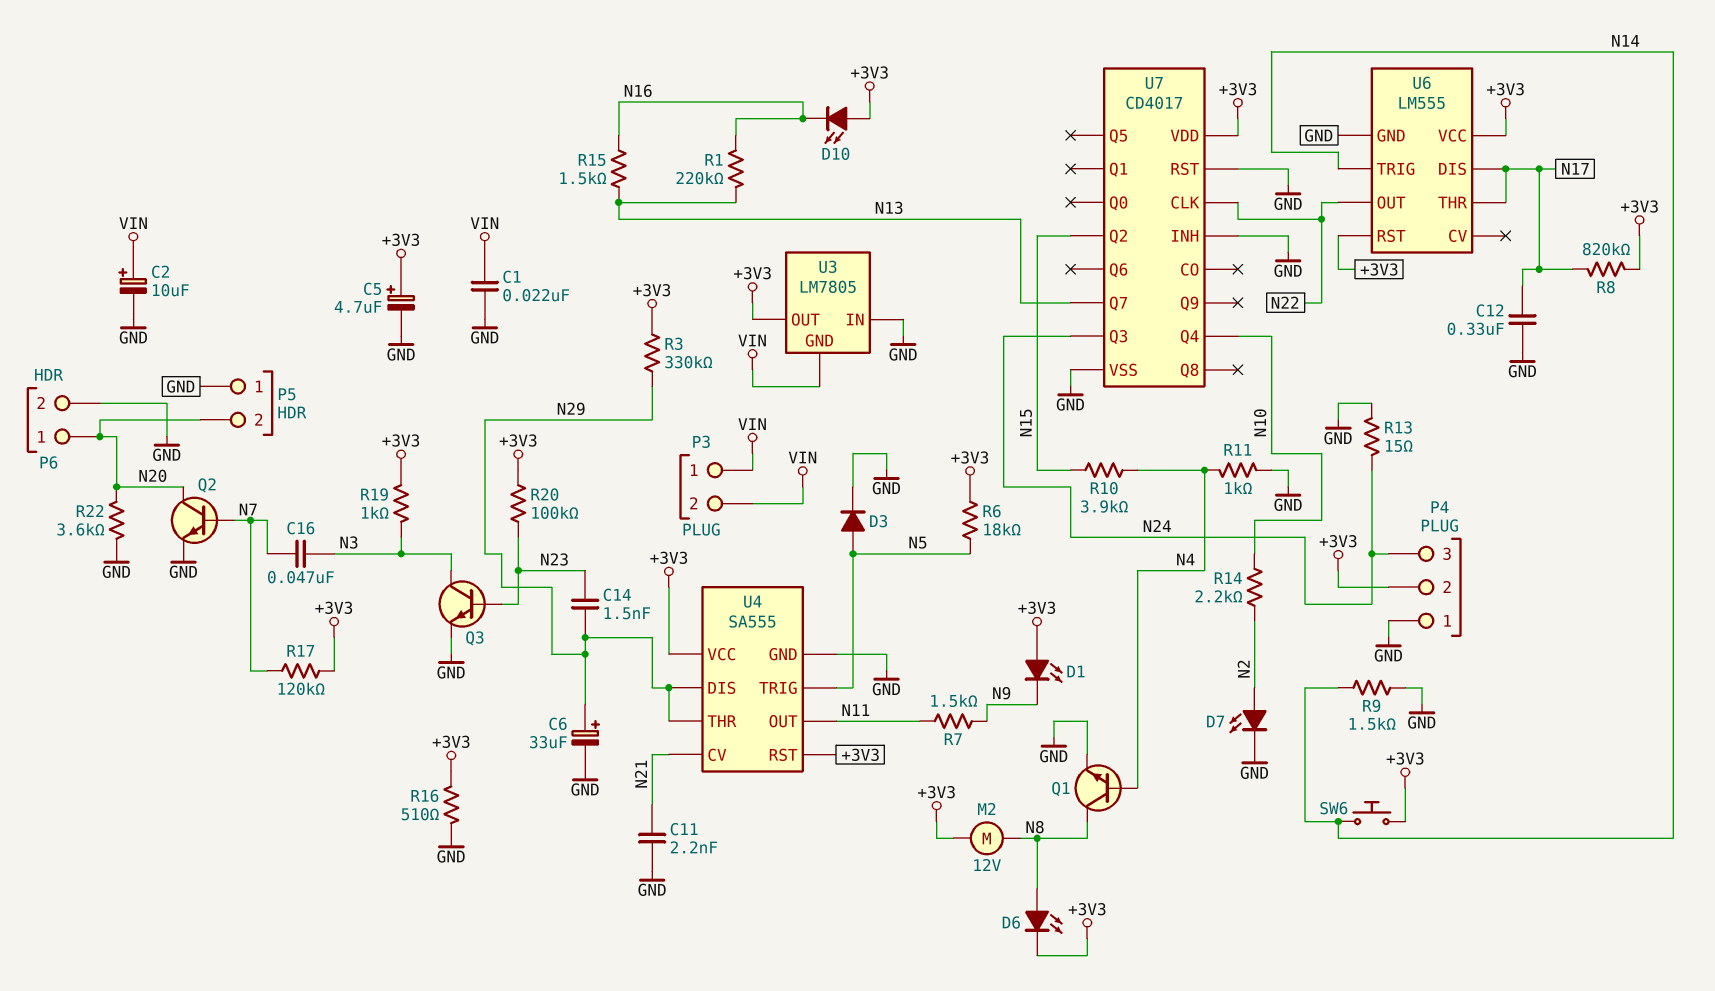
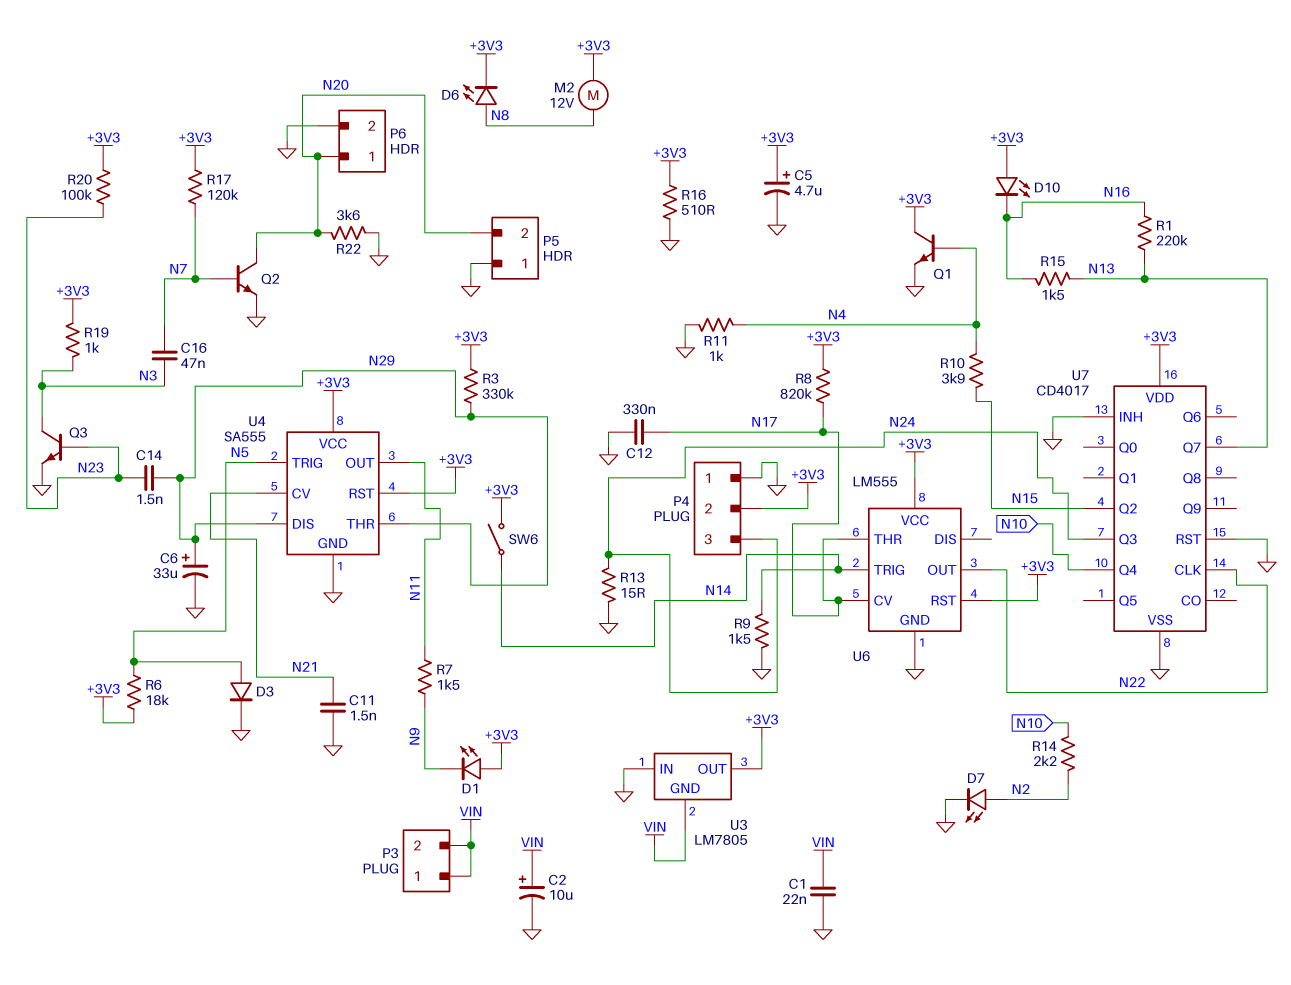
C11: 2.2nF (GND, N21) -> 1.5nF (GND, N21)
Q1: NPN (B N4, C N8, E GND) -> NPN (B N4, C +3V3, E GND)
SW6: button (+3V3, N14) -> switch (+3V3, N14)
U6 pin CV: none -> N17
U6 pin DIS: N17 -> none

